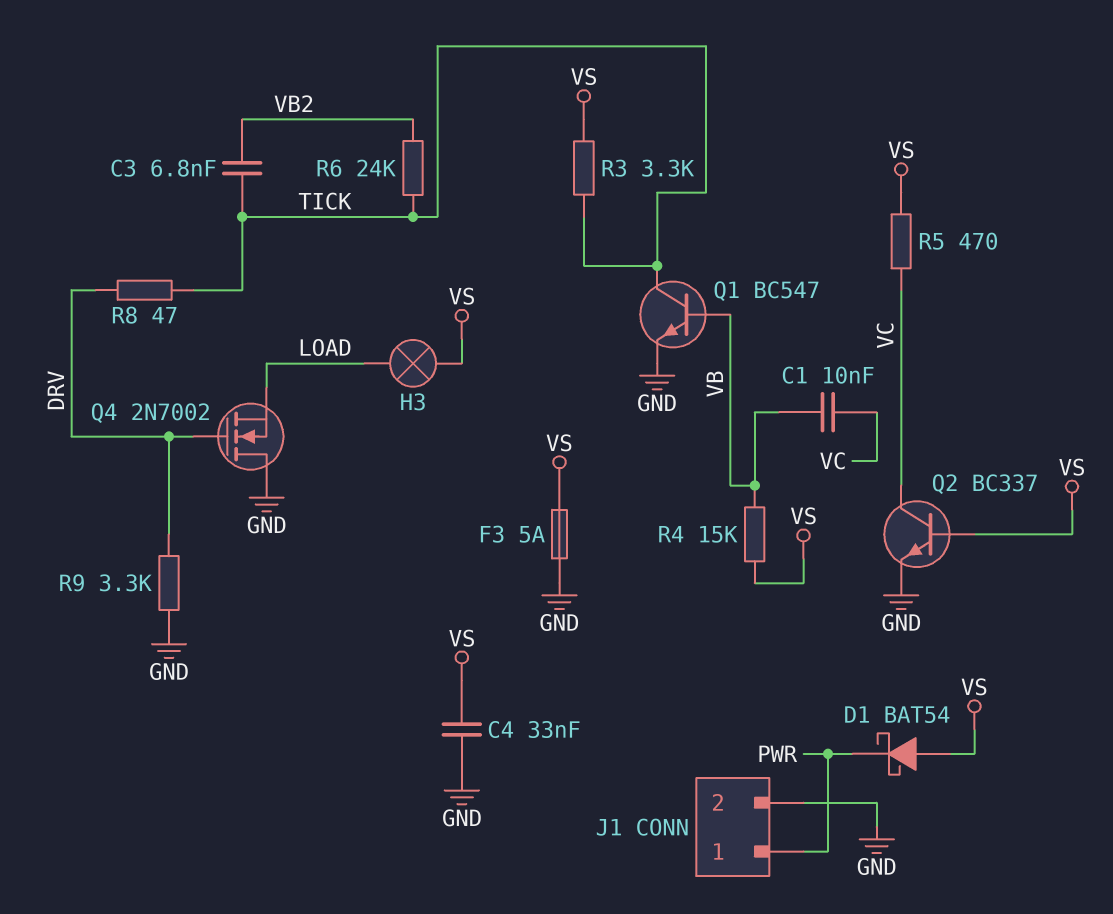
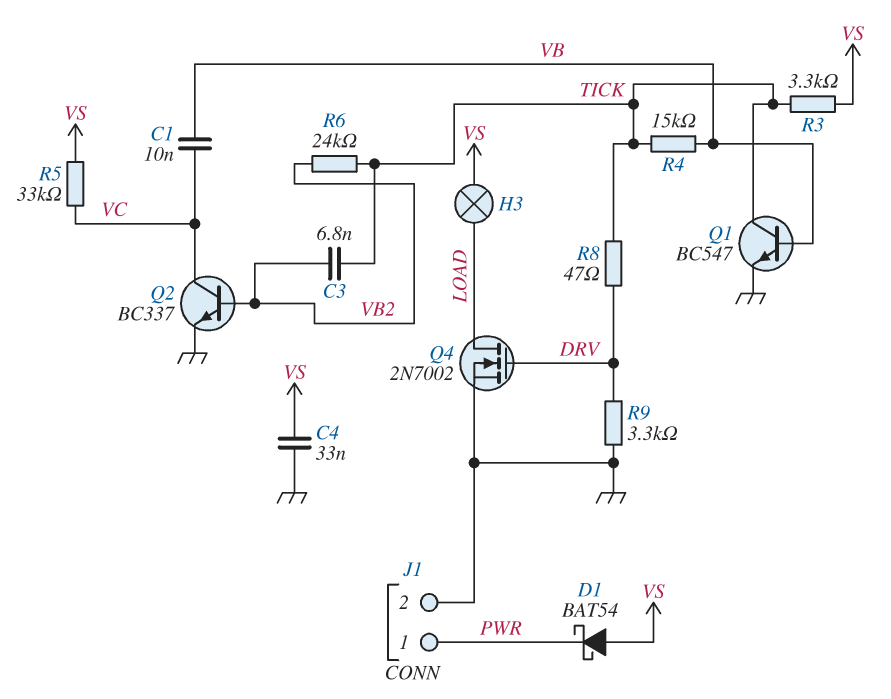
F3: 5A (GND, VS) -> none
Q2: NPN BC337 (B VS, C VC, E GND) -> NPN BC337 (B VB2, C VC, E GND)
Q4: NMOS 2N7002 (G DRV, D GND, S LOAD) -> NMOS 2N7002 (G DRV, D LOAD, S GND)
R4: 15k (VB, VS) -> 15k (TICK, VB)
R5: 470 (VC, VS) -> 33k (VC, VS)

